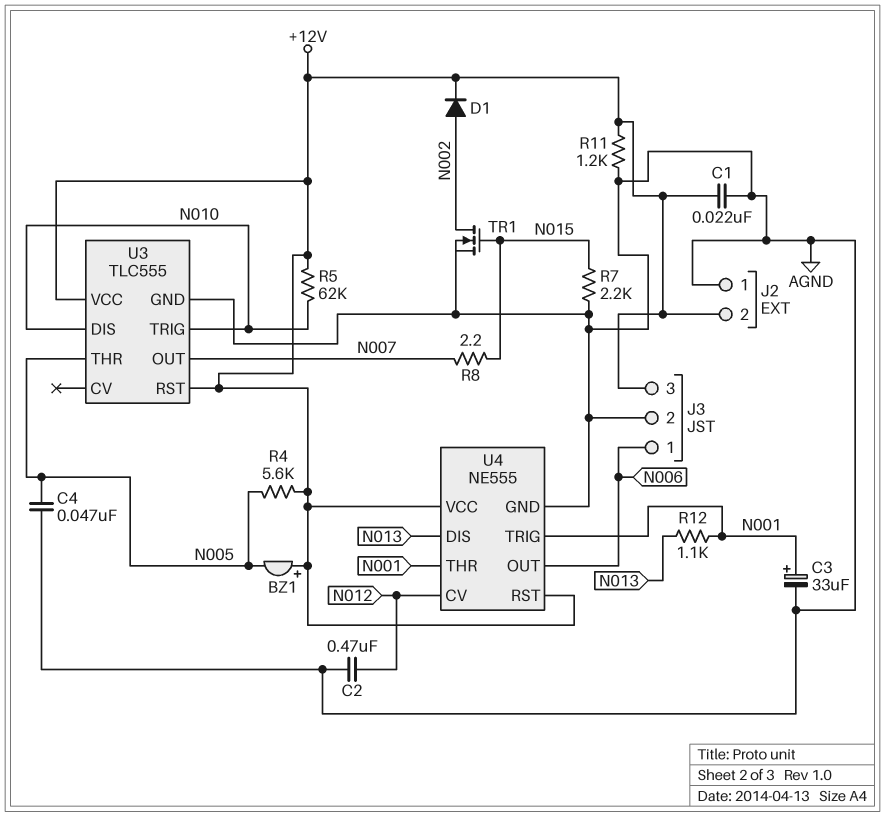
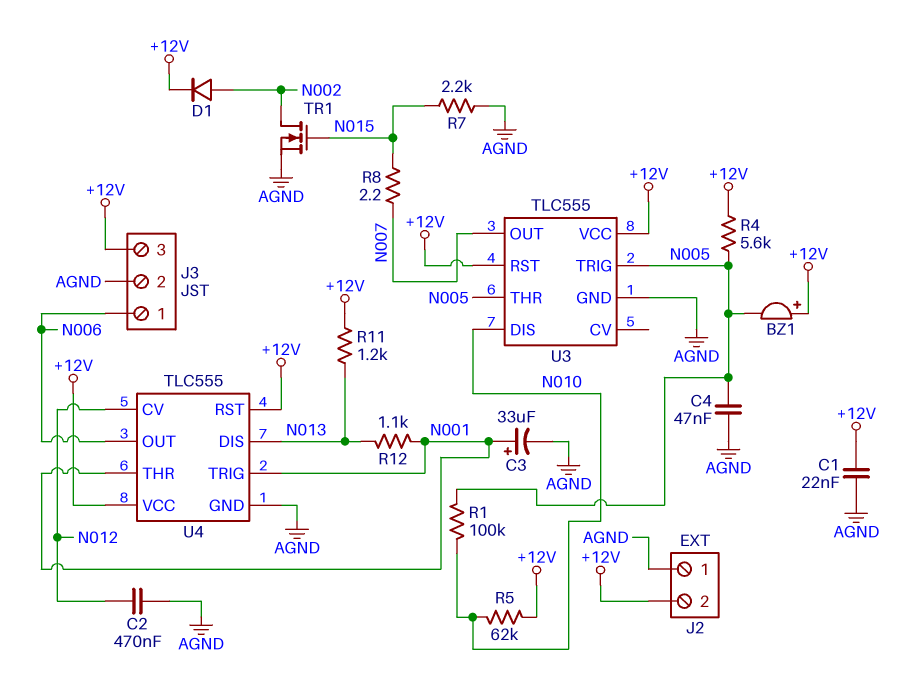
R1: none -> 100k (N005, N010)
R11: 1.2k (+12V, AGND) -> 1.2k (+12V, N013)
U3 pin TRIG: N010 -> N005
U4: NE555 -> TLC555

